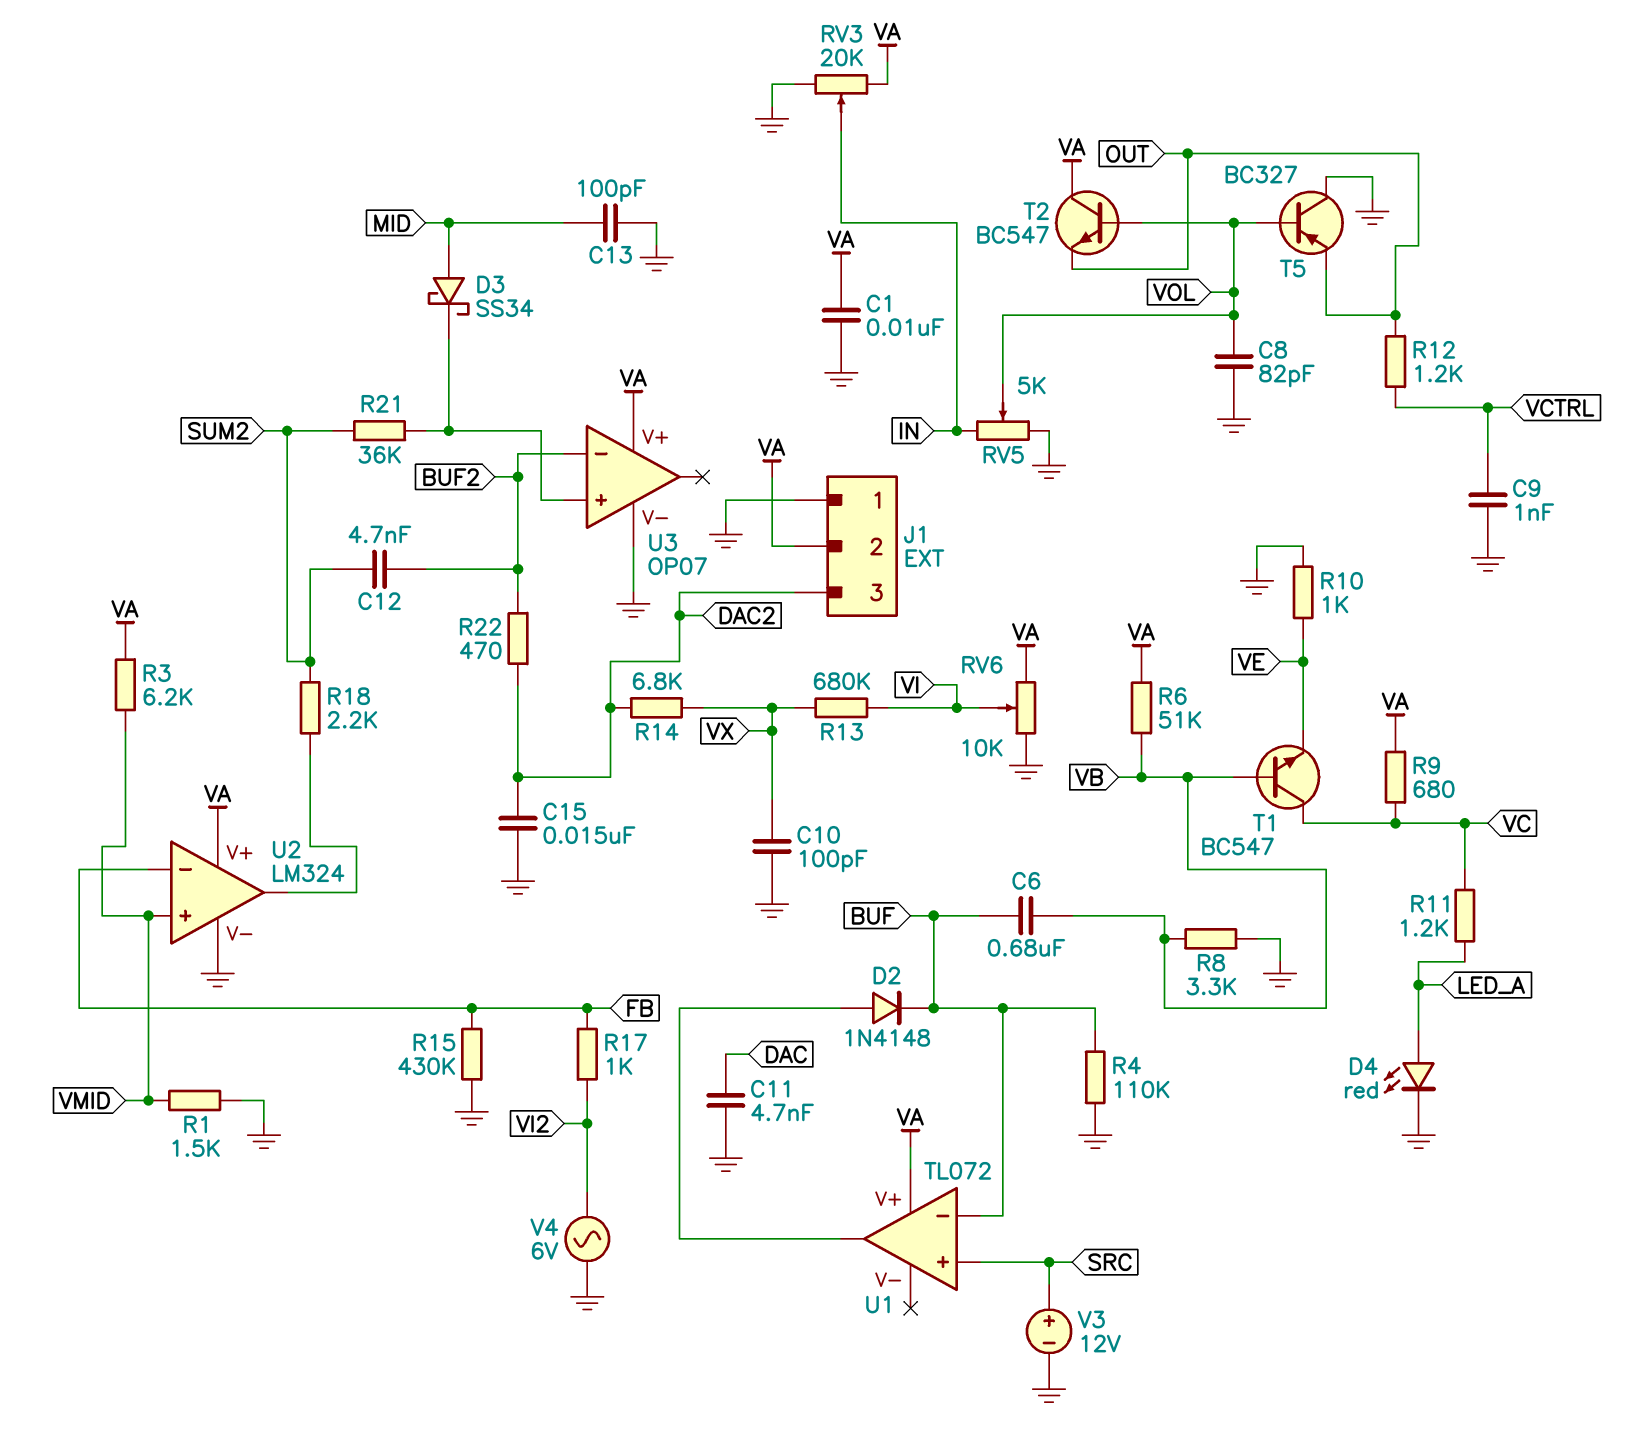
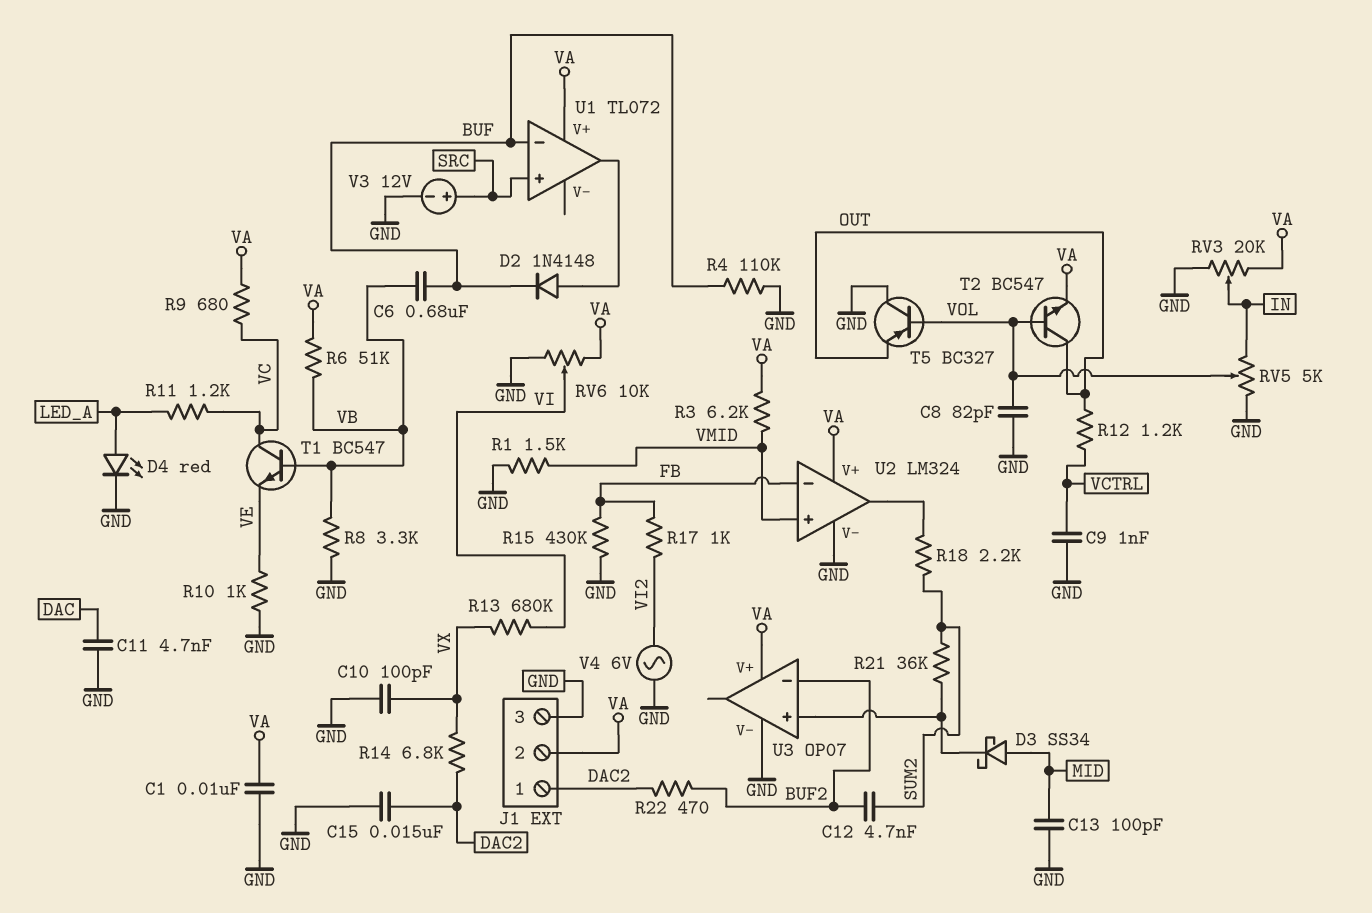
J1 pin 1: GND -> DAC2
J1 pin 3: DAC2 -> GND
T2: NPN BC547 (B VOL, C VA, E OUT) -> NPN BC547 (B VOL, C OUT, E VA)

